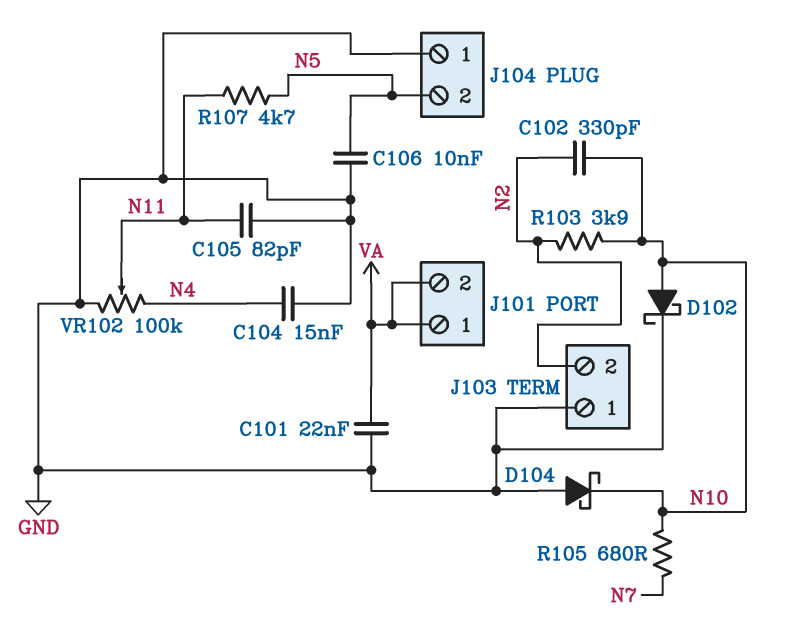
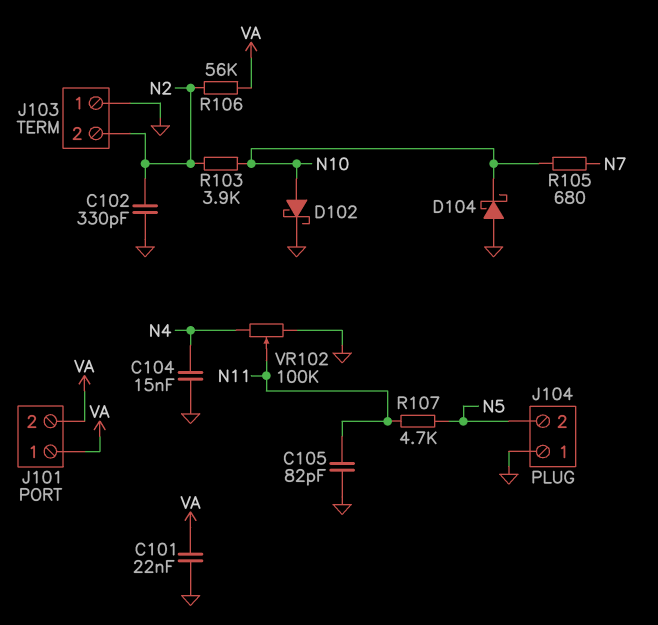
C102: 330pF (N2, N10) -> 330pF (GND, N2)
C106: 10nF (GND, N5) -> none
R106: none -> 56k (N2, VA)

